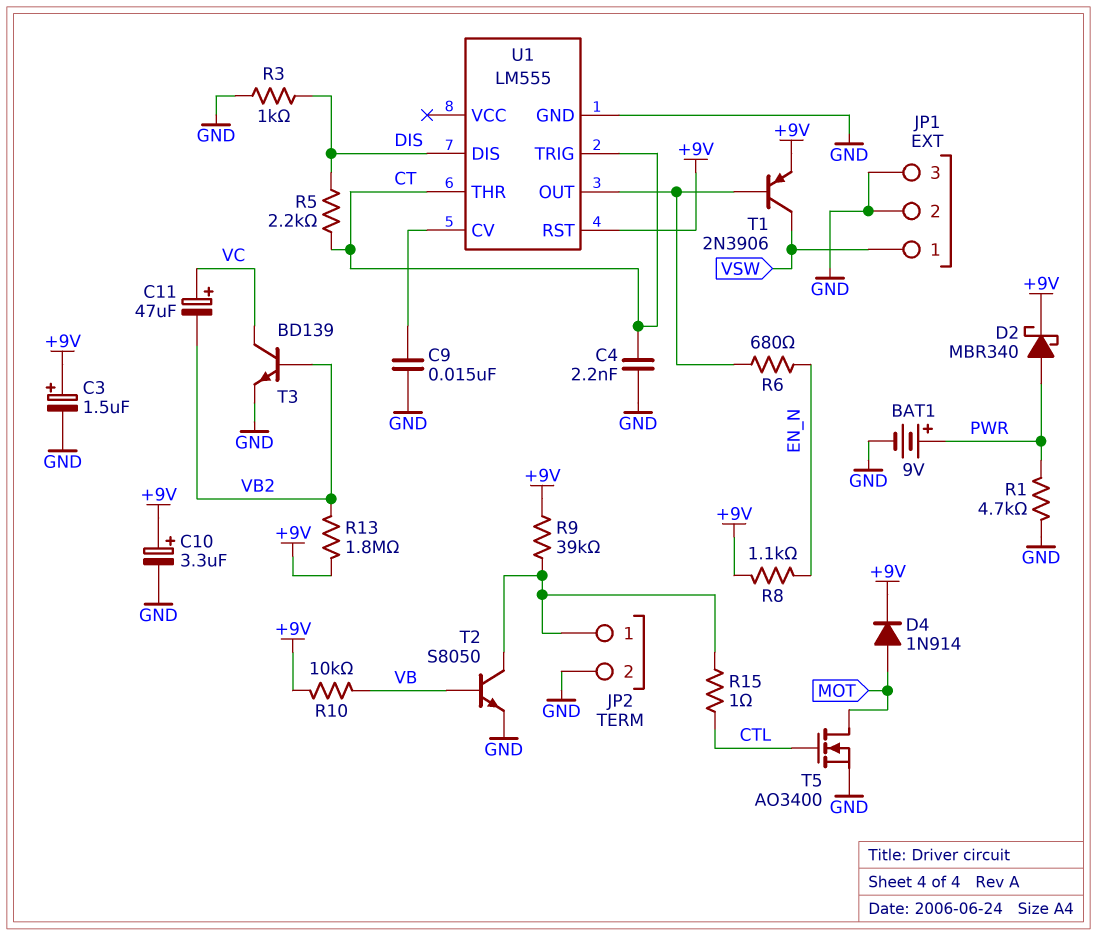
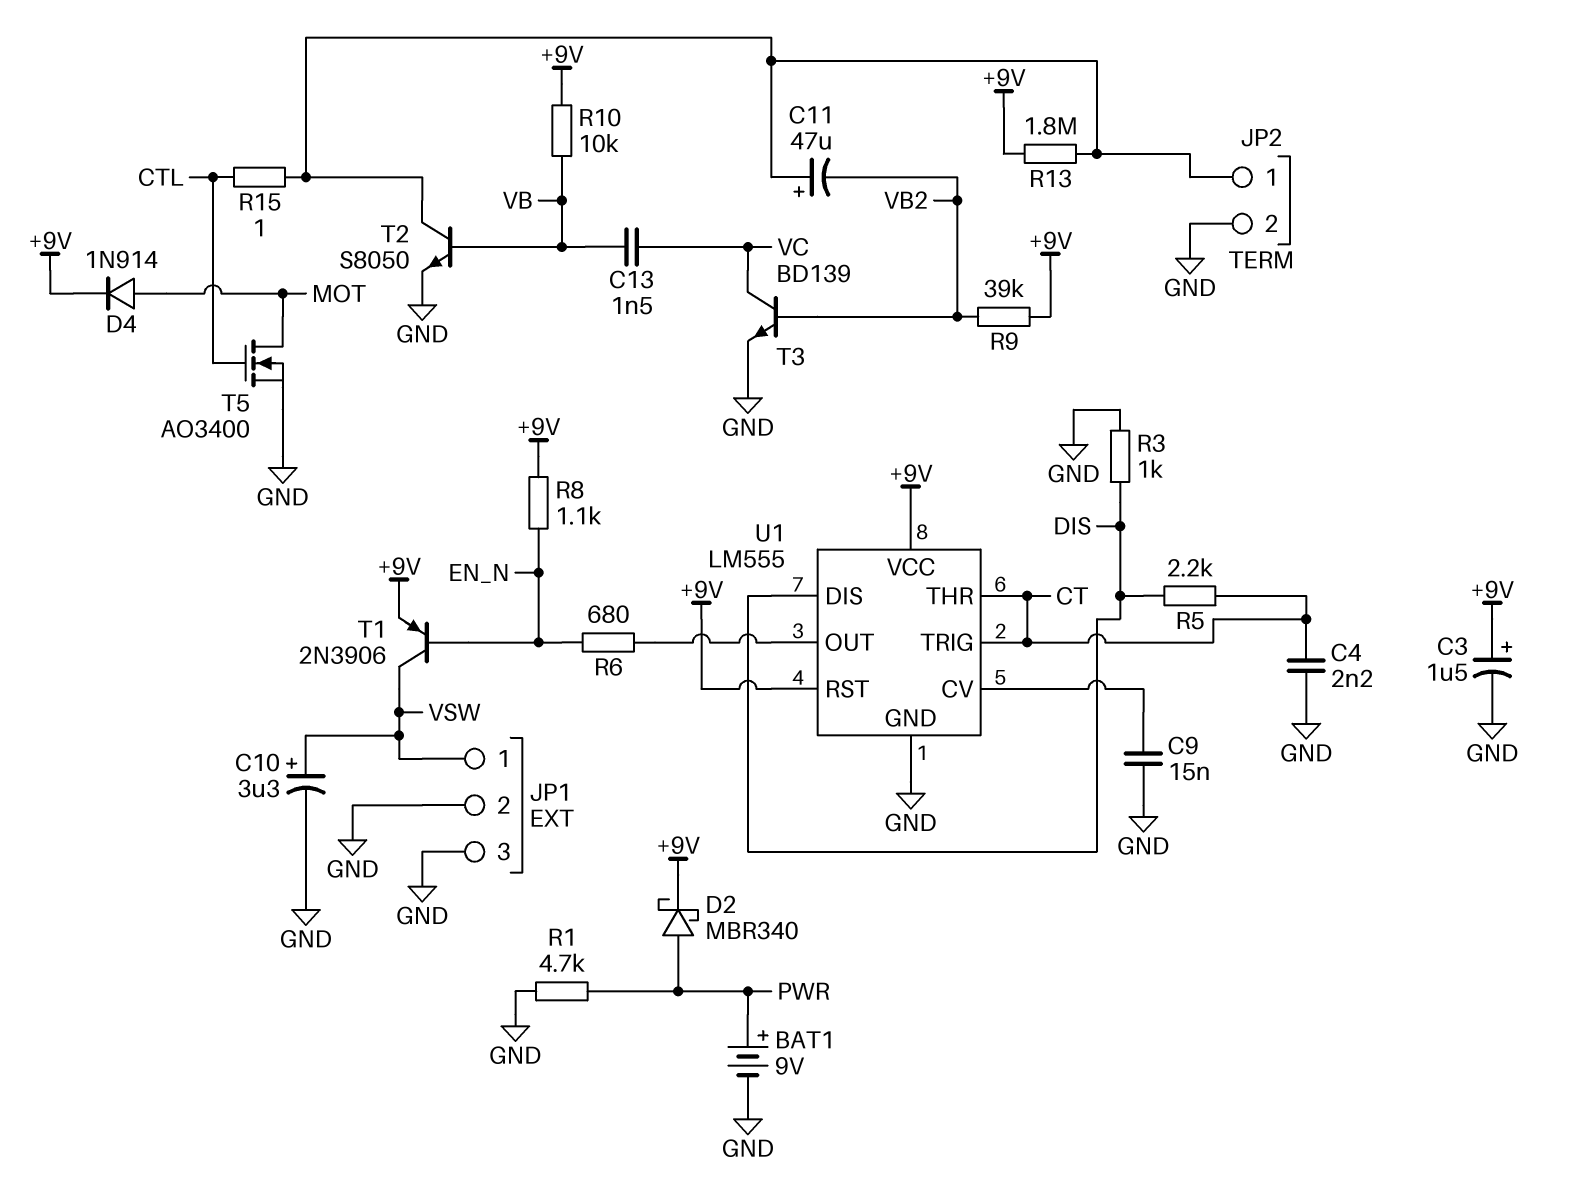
C10: 3.3uF (plus +9V, minus GND) -> 3.3uF (plus VSW, minus GND)
C11: 47uF (plus VC, minus VB2) -> 47uF (plus JP2/1, minus VB2)
C13: none -> 1.5nF (VB, VC)
R9: 39k (+9V, JP2/1) -> 39k (+9V, VB2)
R13: 1.8M (+9V, VB2) -> 1.8M (+9V, JP2/1)
T1: PNP 2N3906 (B U1/OUT, C VSW, E +9V) -> PNP 2N3906 (B EN_N, C VSW, E +9V)
U1 pin VCC: none -> +9V

